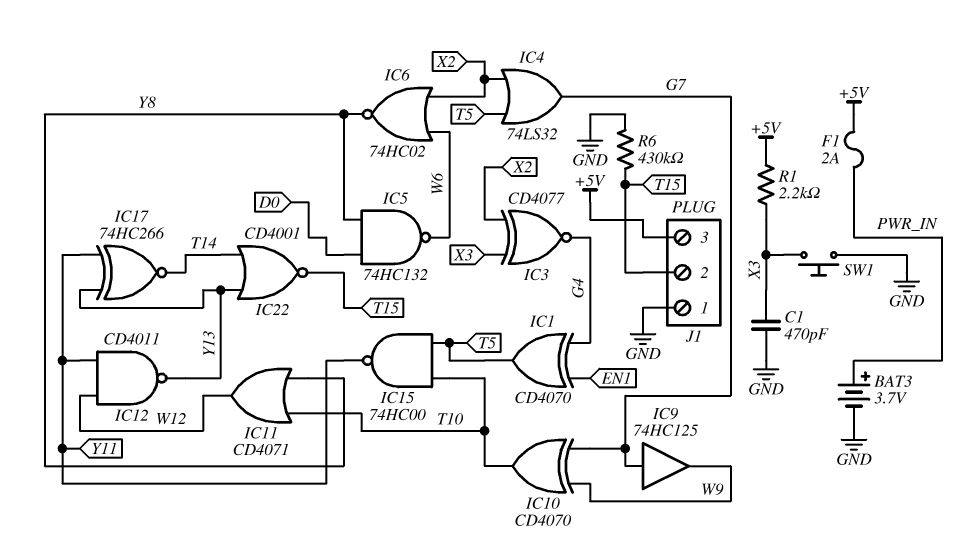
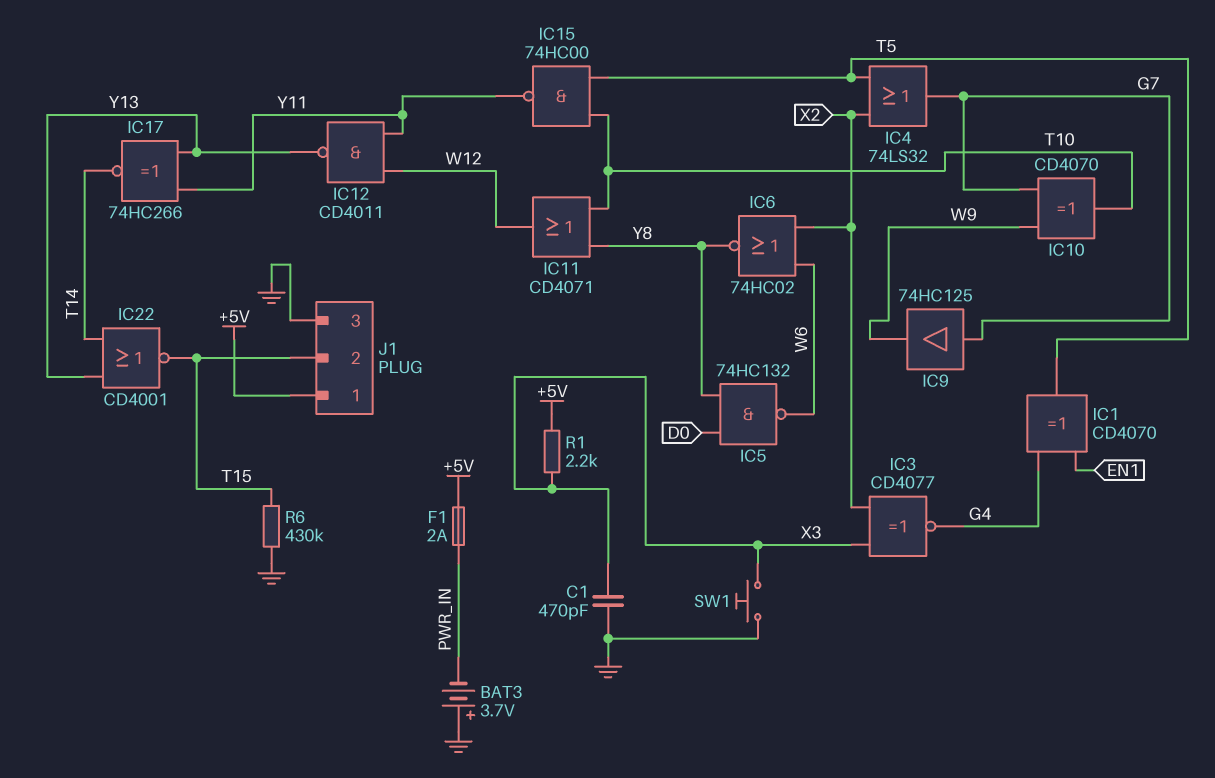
BAT3: 3.7V (plus PWR_IN, minus GND) -> 3.7V (plus GND, minus PWR_IN)
J1 pin 1: GND -> +5V
J1 pin 3: +5V -> GND

